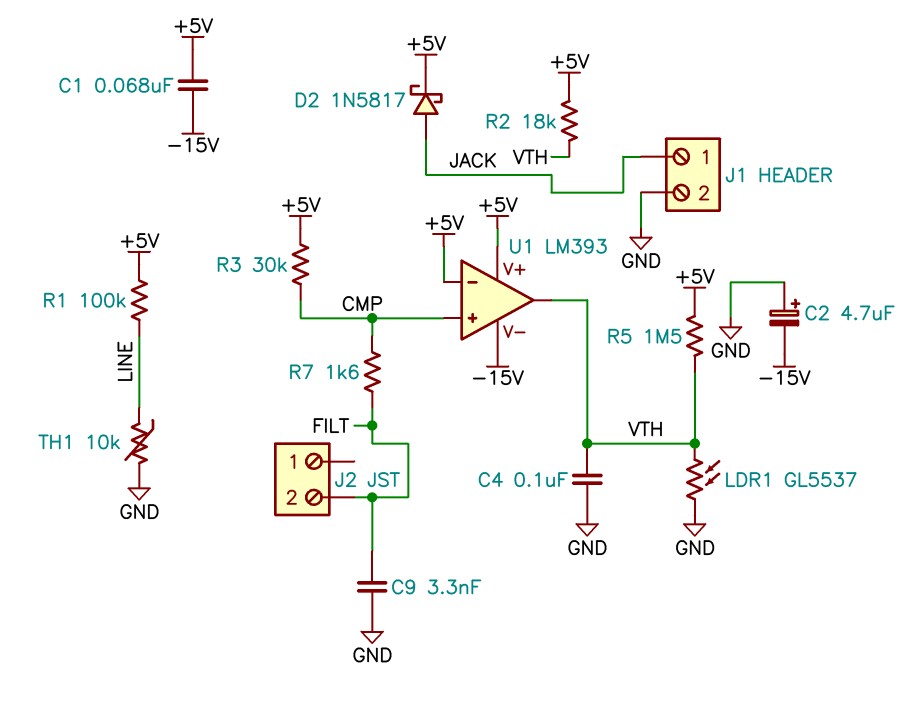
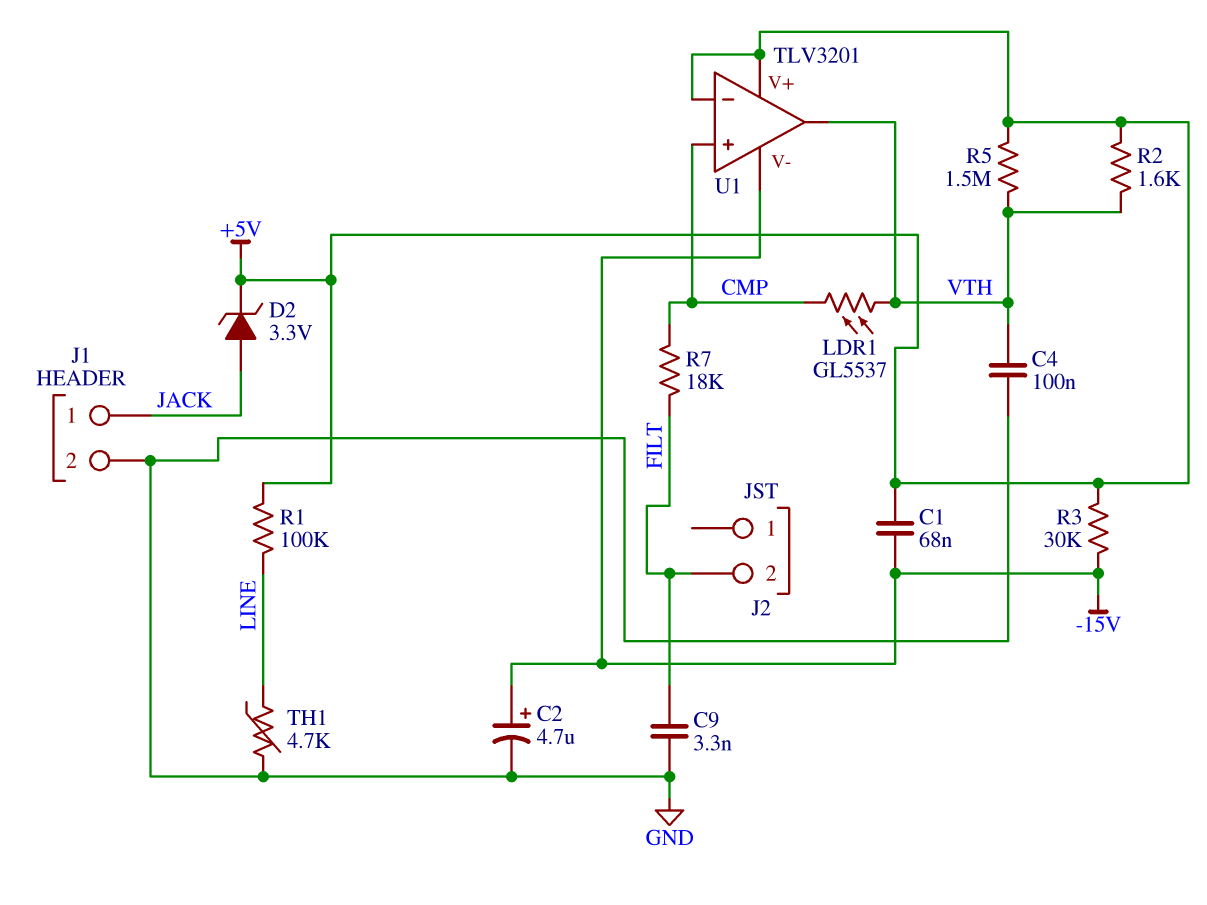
C2: 4.7uF (plus GND, minus -15V) -> 4.7uF (plus -15V, minus GND)
D2: schottky 1N5817 (A JACK, K +5V) -> zener 3.3V (A JACK, K +5V)
LDR1: GL5537 (GND, VTH) -> GL5537 (CMP, VTH)
R2: 18k (+5V, VTH) -> 1.6k (+5V, VTH)
R3: 30k (+5V, CMP) -> 30k (+5V, -15V)
R7: 1.6k (CMP, FILT) -> 18k (CMP, FILT)
TH1: 10k (GND, LINE) -> 4.7k (GND, LINE)
U1: LM393 -> TLV3201

